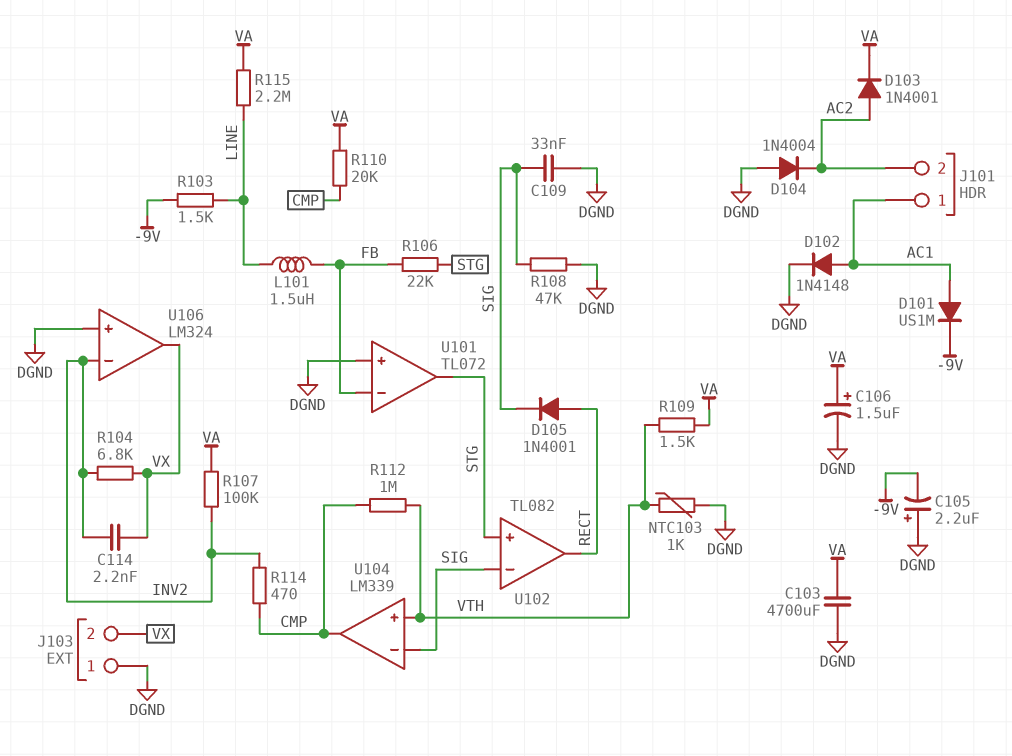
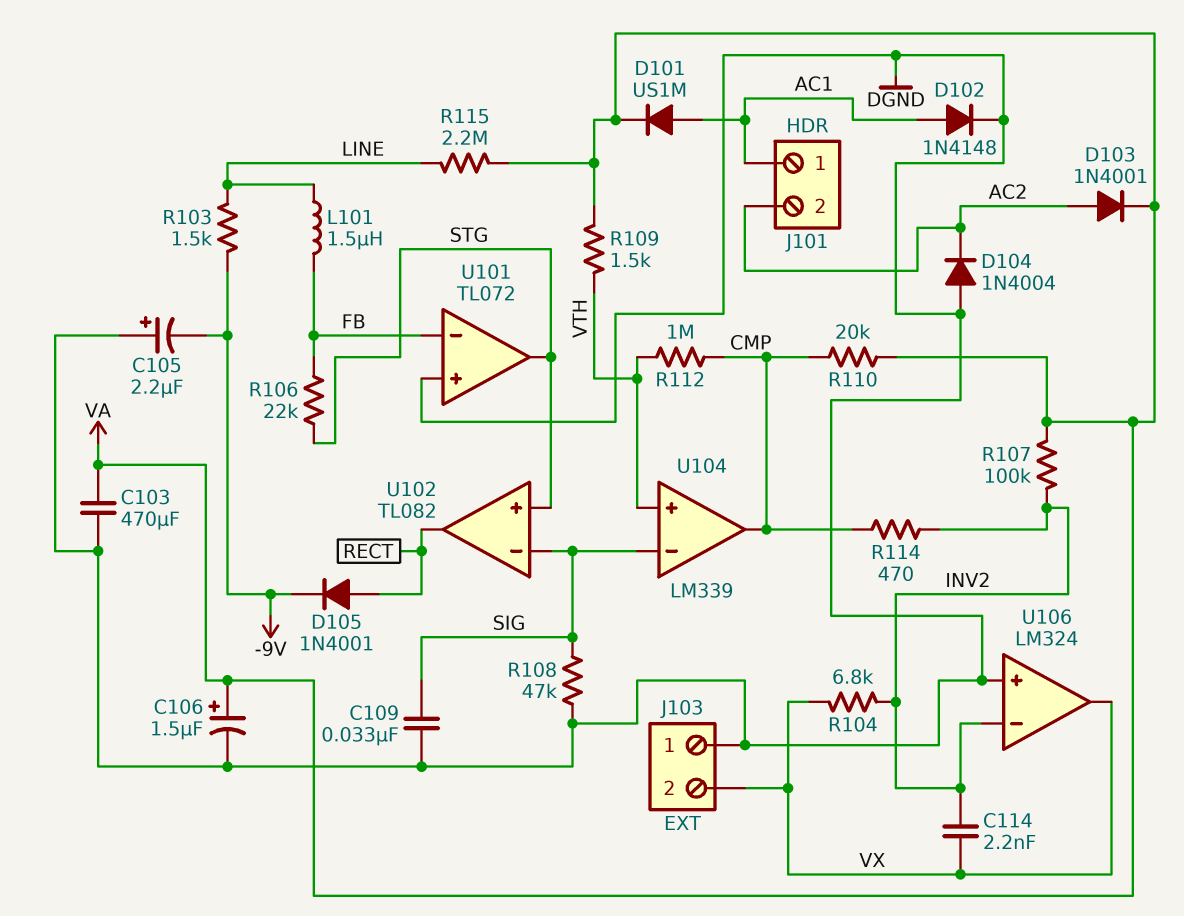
C103: 4700uF (DGND, VA) -> 470uF (DGND, VA)
D101: diode US1M (A AC1, K -9V) -> diode US1M (A AC1, K VA)
D105: diode 1N4001 (A RECT, K SIG) -> diode 1N4001 (A RECT, K -9V)
NTC103: 1k (DGND, VTH) -> none

